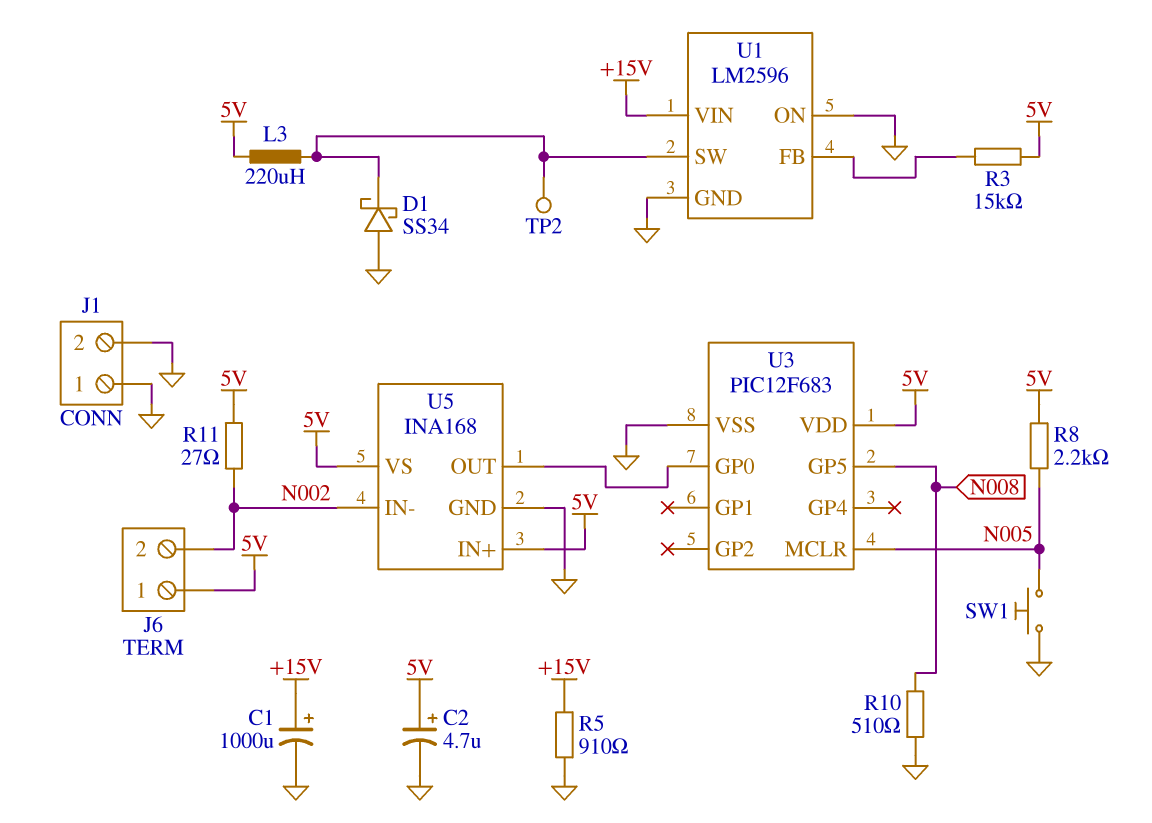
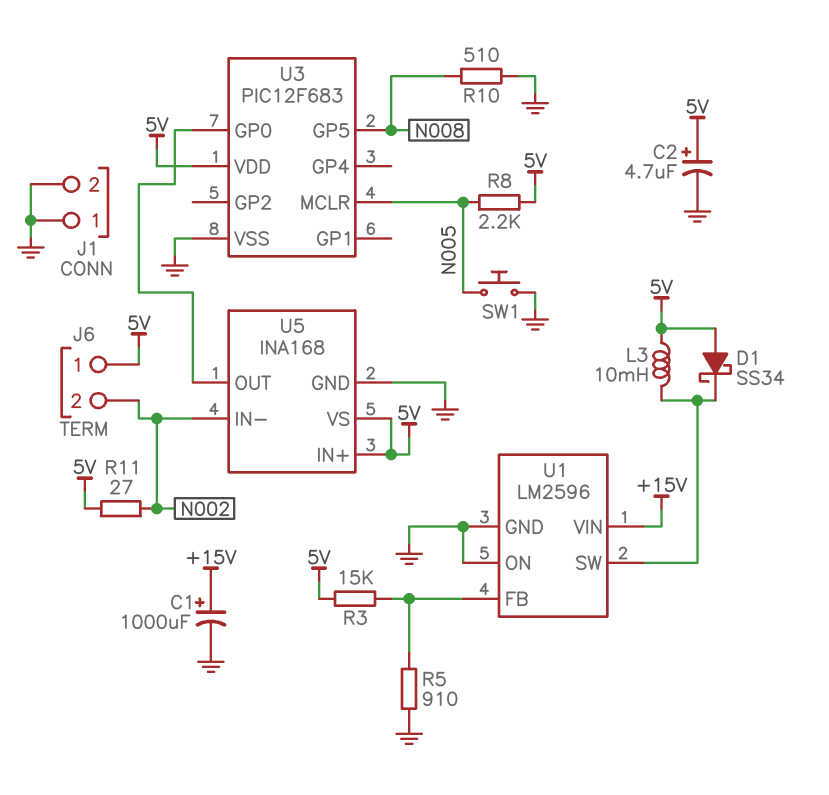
D1: schottky SS34 (A GND, K U1/SW) -> schottky SS34 (A 5V, K U1/SW)
L3: 220uH (5V, U1/SW) -> 10mH (5V, U1/SW)
R5: 910 (+15V, GND) -> 910 (GND, U1/FB)
TP2: test point (U1/SW) -> none

